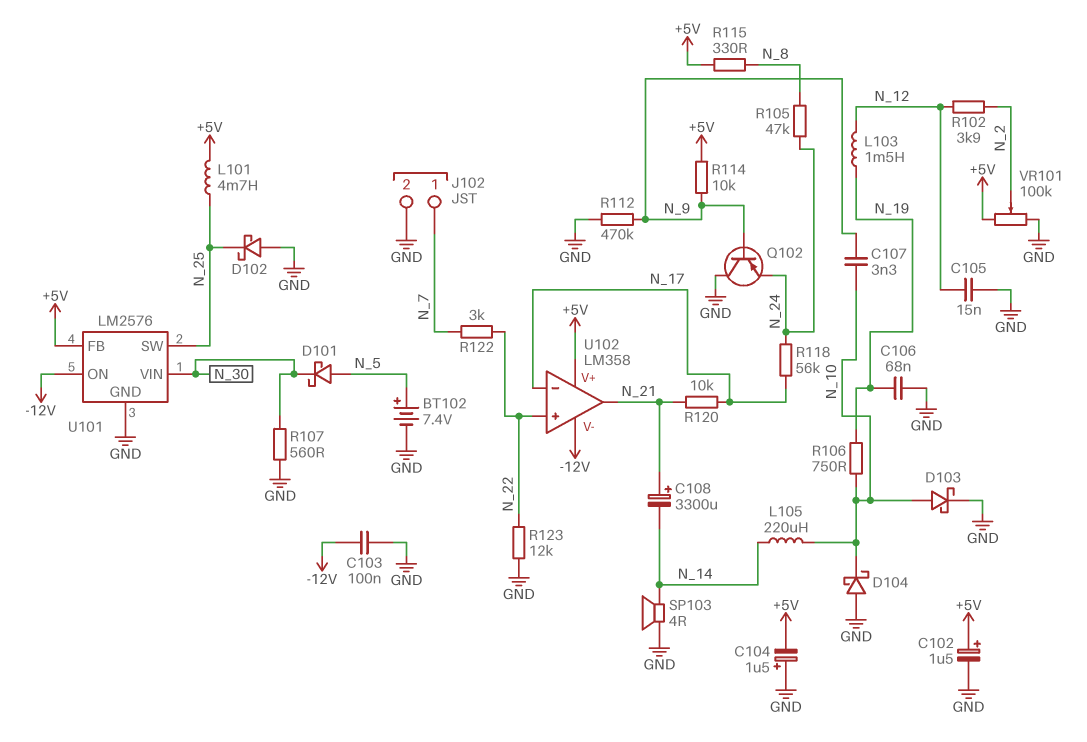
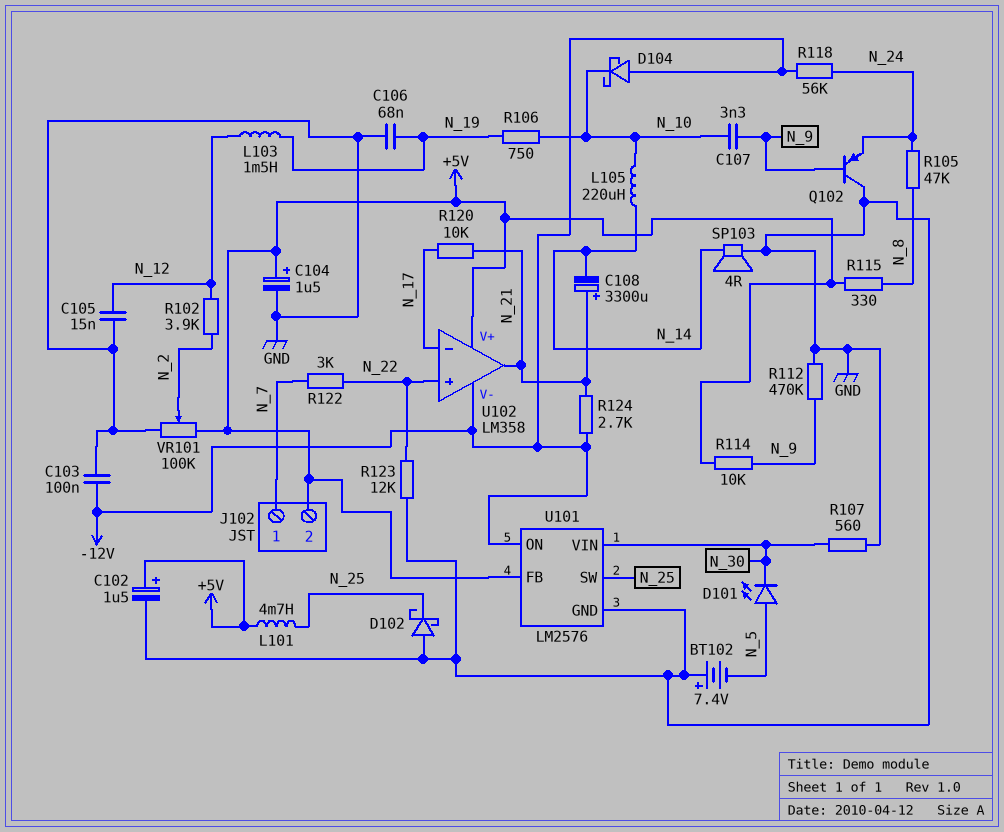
BT102: 7.4V (plus N_5, minus GND) -> 7.4V (plus GND, minus N_5)
C104: 1.5uF (plus GND, minus +5V) -> 1.5uF (plus +5V, minus GND)
D101: schottky (A N_5, K N_30) -> LED (A N_5, K N_30)
D103: schottky (A N_10, K GND) -> none
D104: schottky (A GND, K N_10) -> schottky (A -12V, K N_10)
J102 pin 2: GND -> +5V
R118: 56k (N_17, N_24) -> 56k (-12V, N_24)
R124: none -> 2.7k (-12V, N_21)

